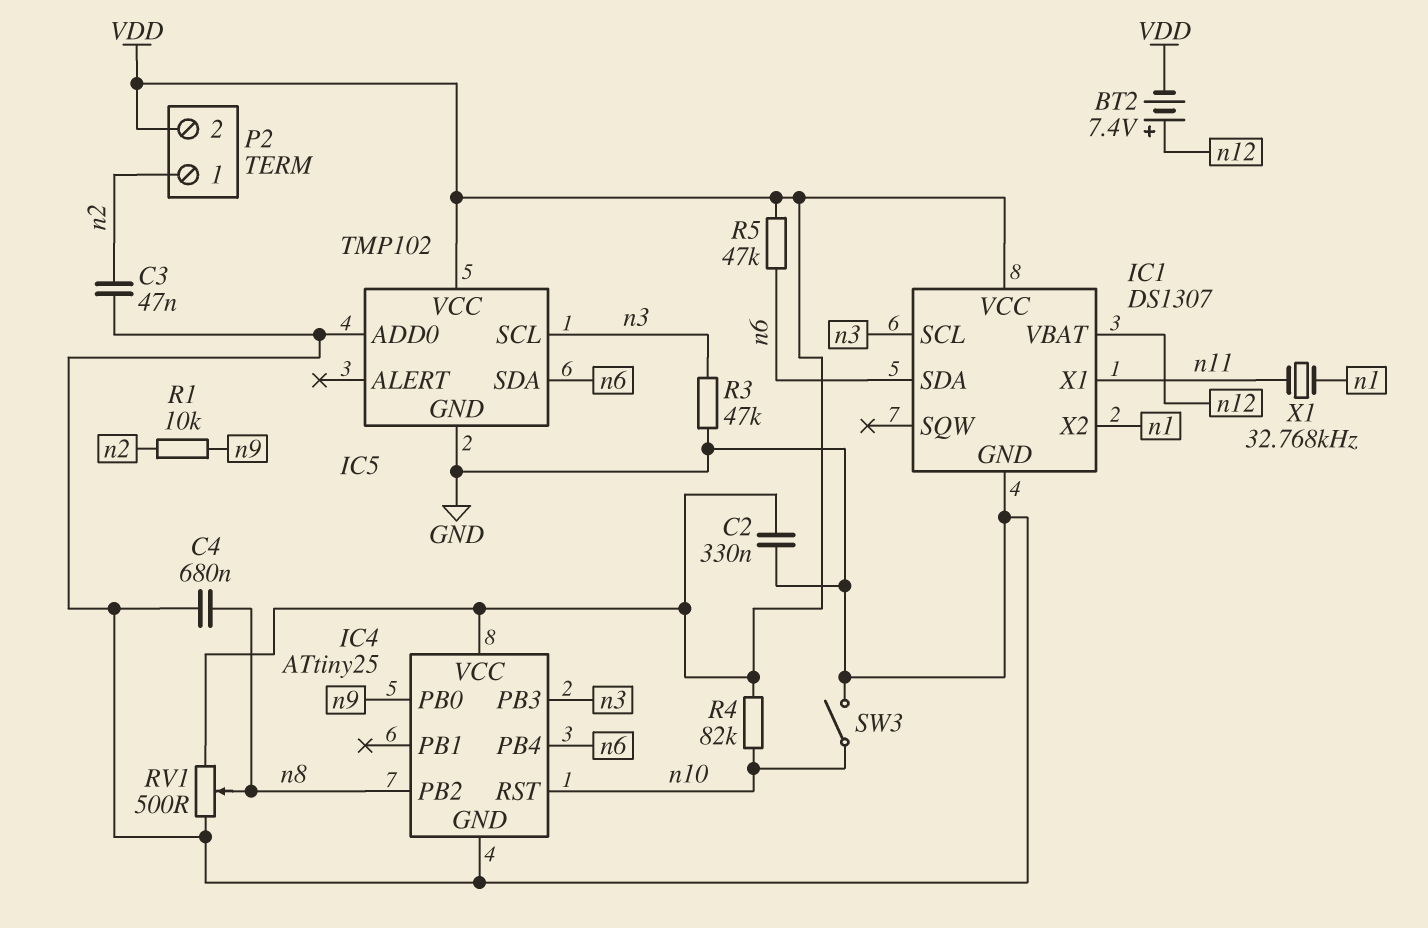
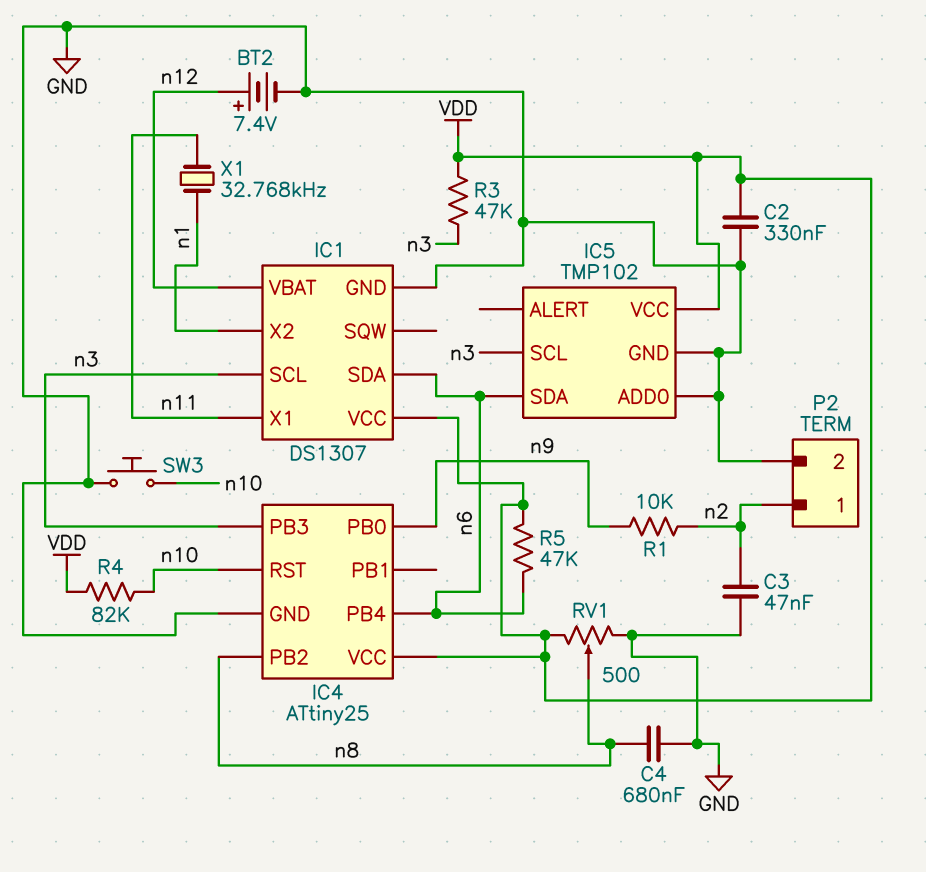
BT2: 7.4V (plus n12, minus VDD) -> 7.4V (plus n12, minus GND)
P2 pin 2: VDD -> GND
R3: 47k (GND, n3) -> 47k (VDD, n3)
SW3: switch (GND, n10) -> button (GND, n10)

